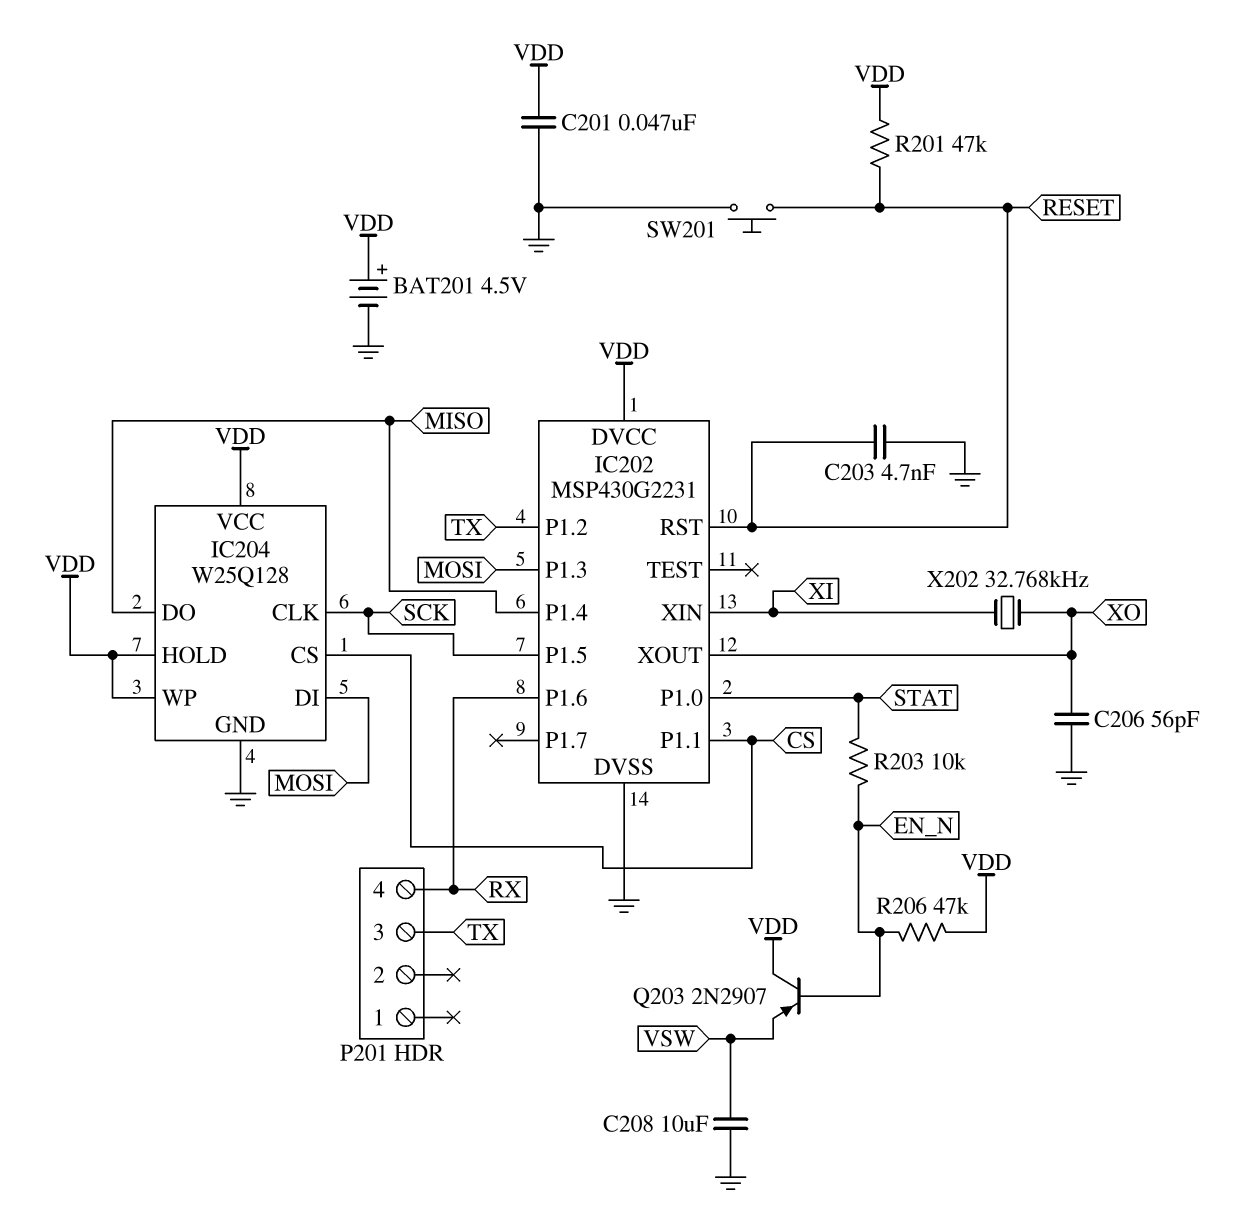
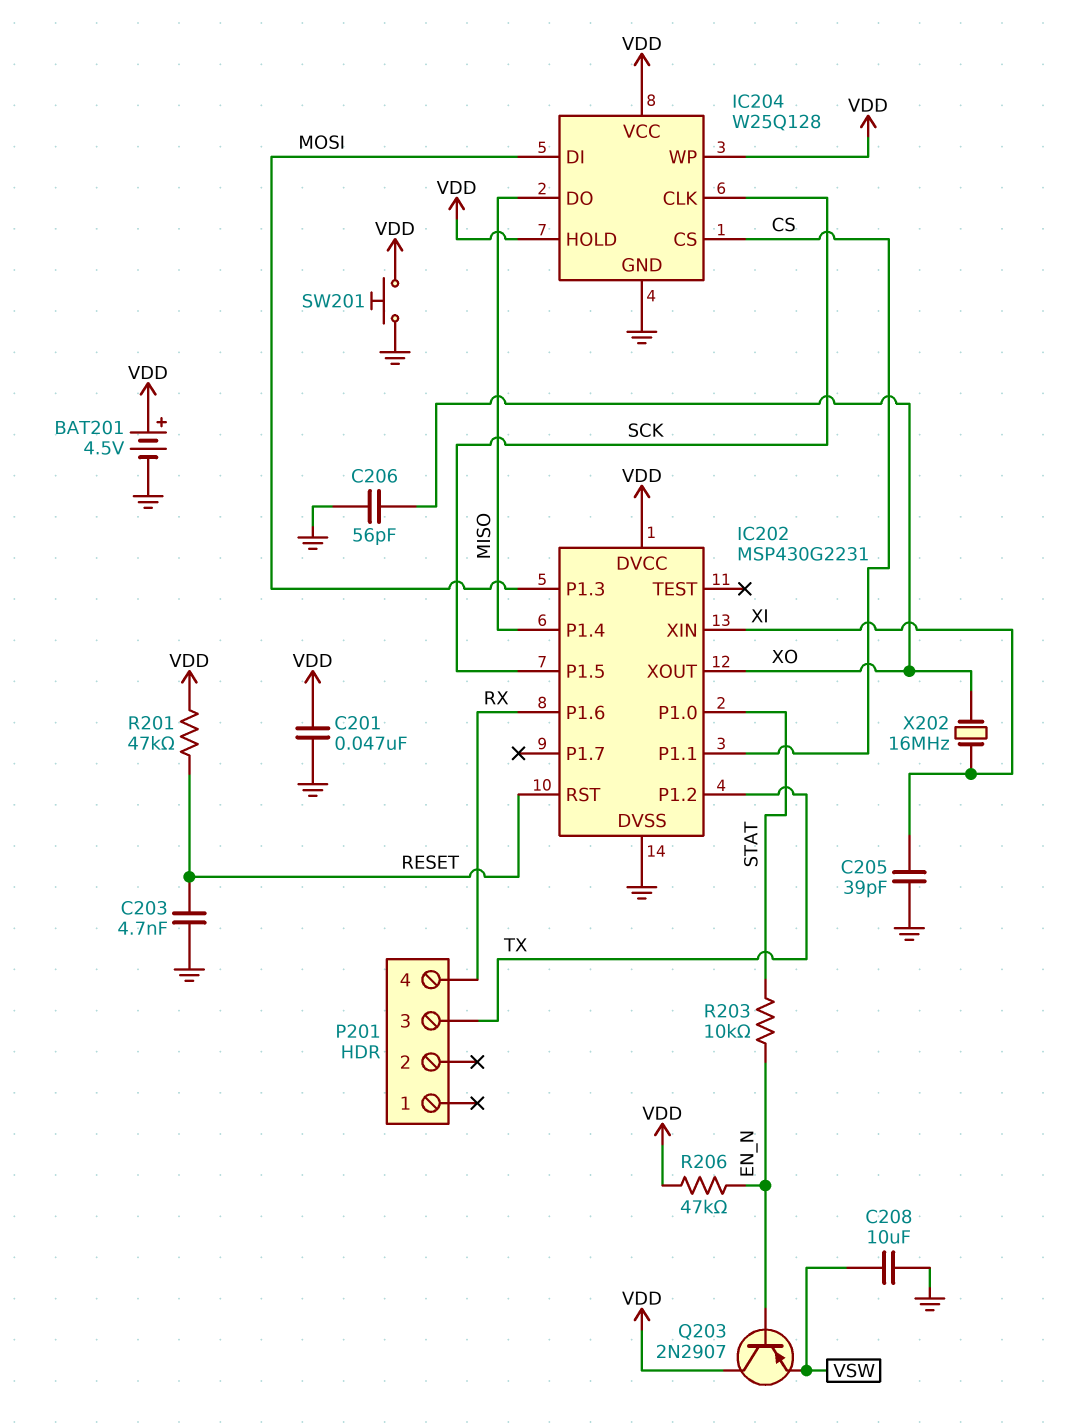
C205: none -> 39pF (GND, XI)
SW201: button (GND, RESET) -> button (GND, VDD)
X202: 32.768kHz (XI, XO) -> 16MHz (XI, XO)

